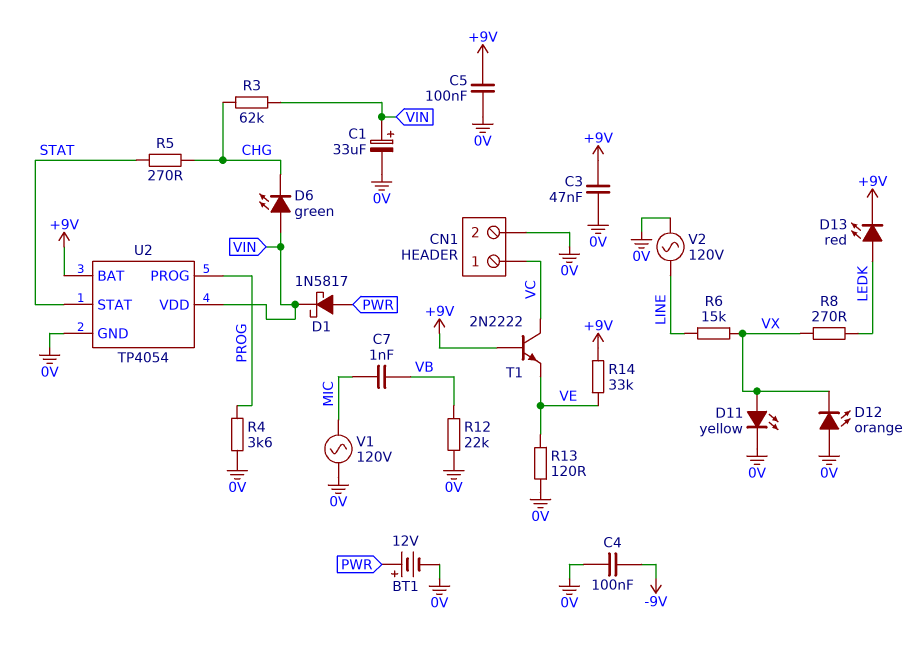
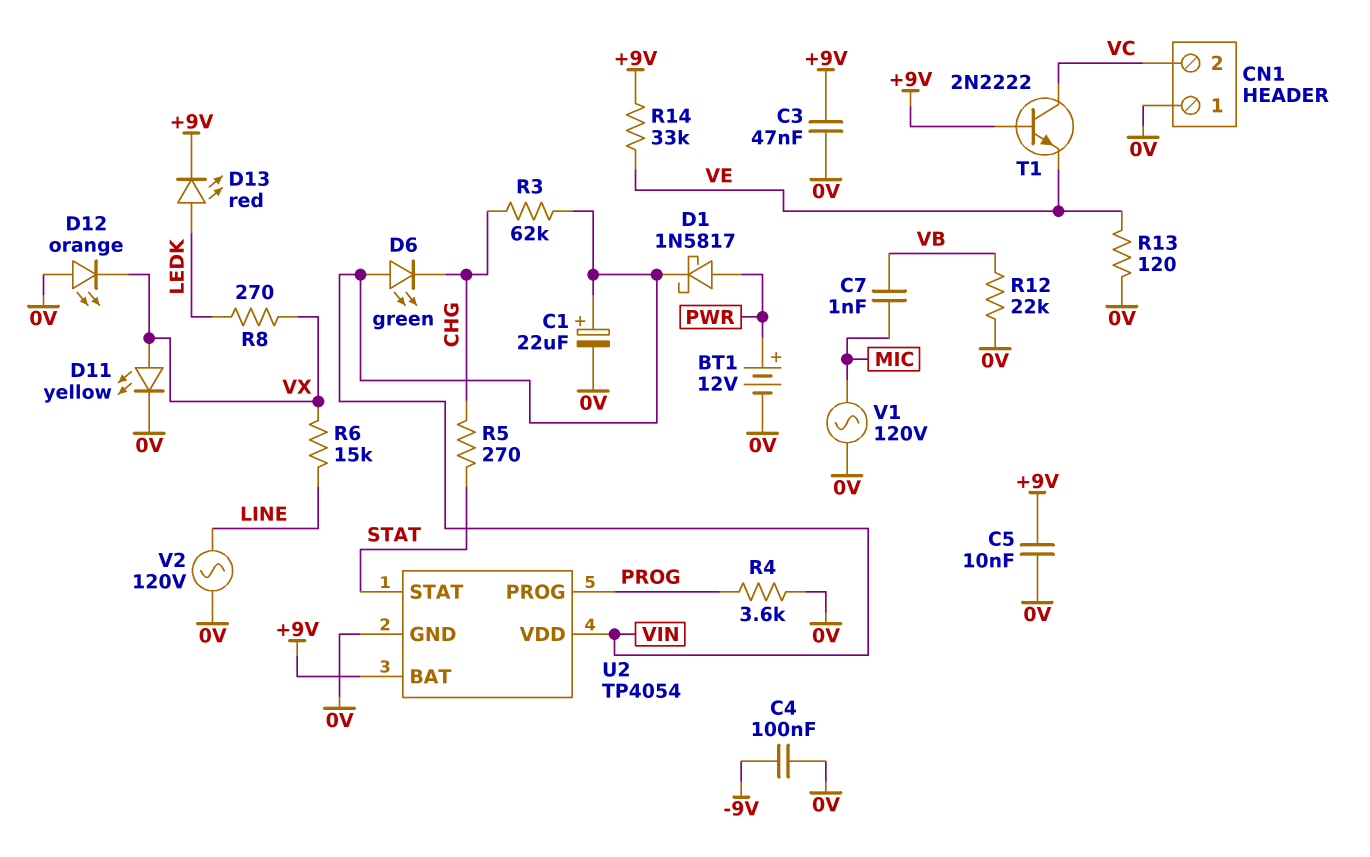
C1: 33uF (plus VIN, minus 0V) -> 22uF (plus VIN, minus 0V)
C5: 100nF (+9V, 0V) -> 10nF (+9V, 0V)
CN1 pin 1: VC -> 0V
CN1 pin 2: 0V -> VC

